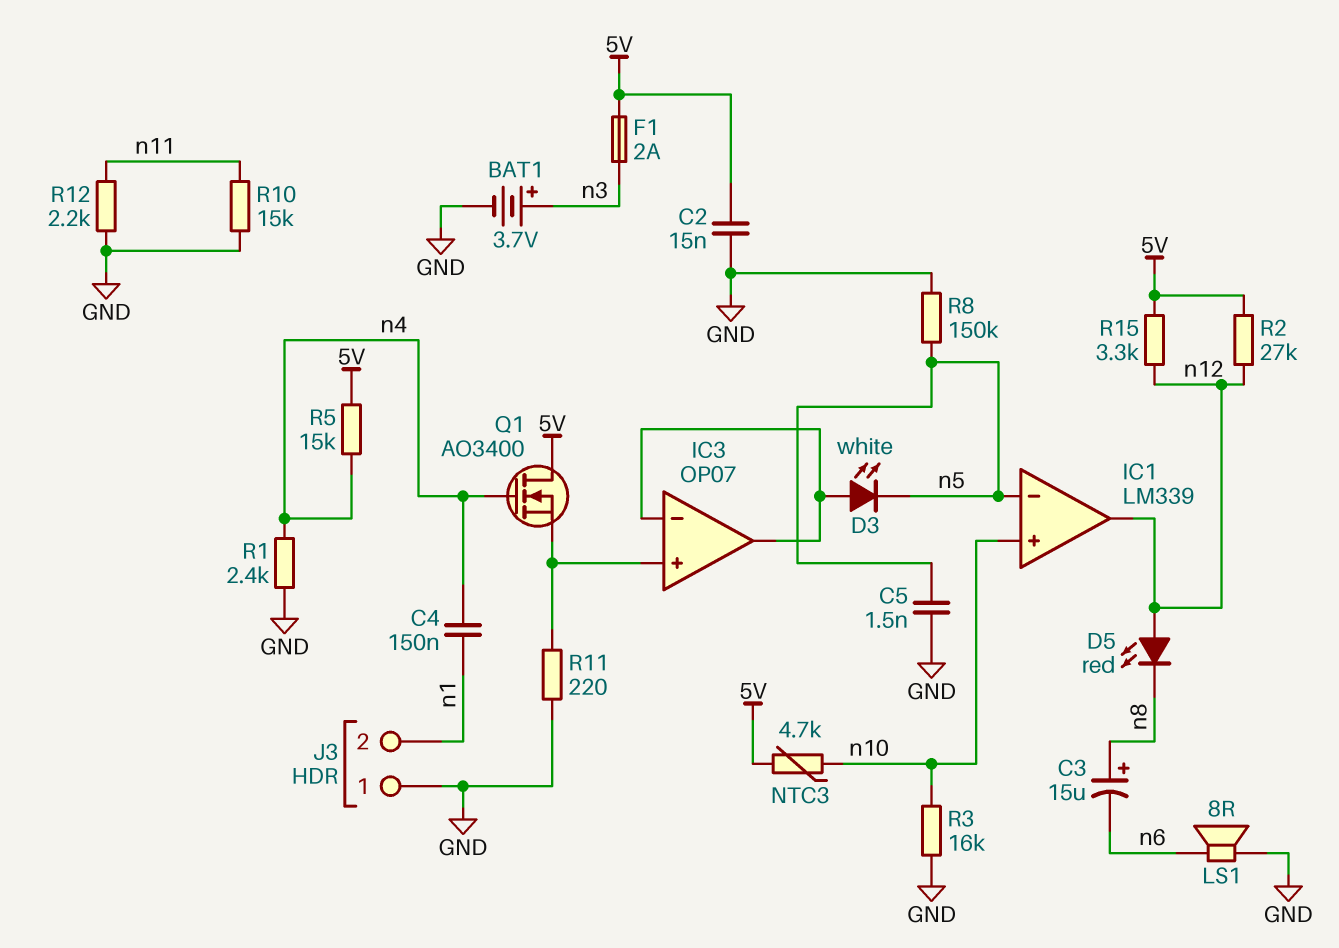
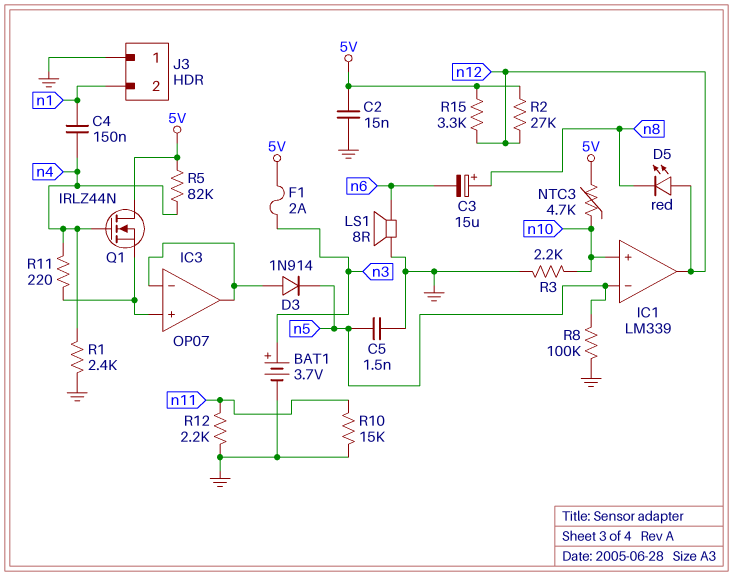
D3: LED white (A IC3/in-, K n5) -> diode 1N914 (A IC3/in-, K n5)
Q1: NMOS AO3400 (G n4, D 5V, S IC3/in+) -> NMOS IRLZ44N (G n4, D 5V, S IC3/in+)
R3: 16k (GND, n10) -> 2.2k (GND, n10)
R5: 15k (5V, n4) -> 82k (5V, n4)
R8: 150k (GND, n5) -> 100k (GND, n5)
R11: 220 (GND, IC3/in+) -> 220 (IC3/in+, n4)

